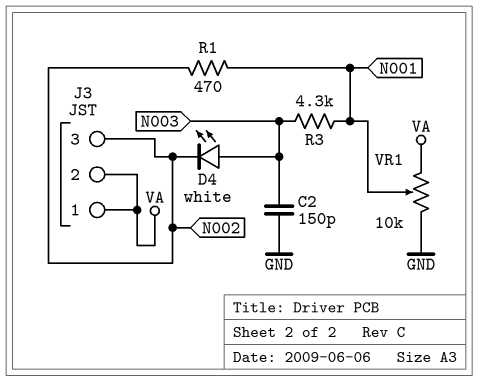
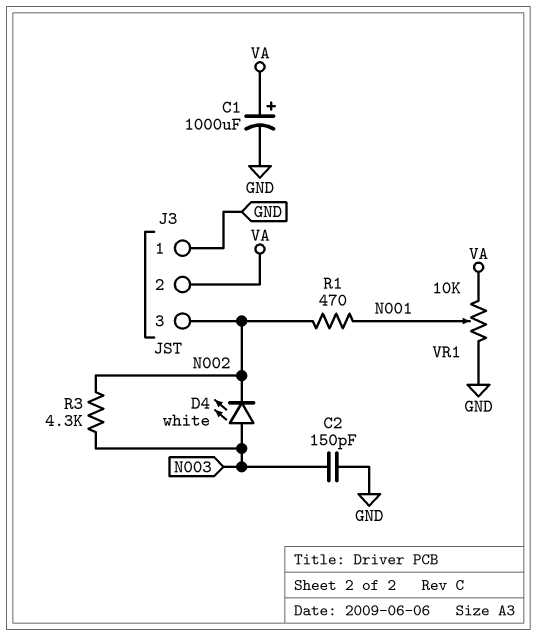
C1: none -> 1000uF (plus VA, minus GND)
J3 pin 1: VA -> GND
R3: 4.3k (N001, N003) -> 4.3k (N002, N003)

